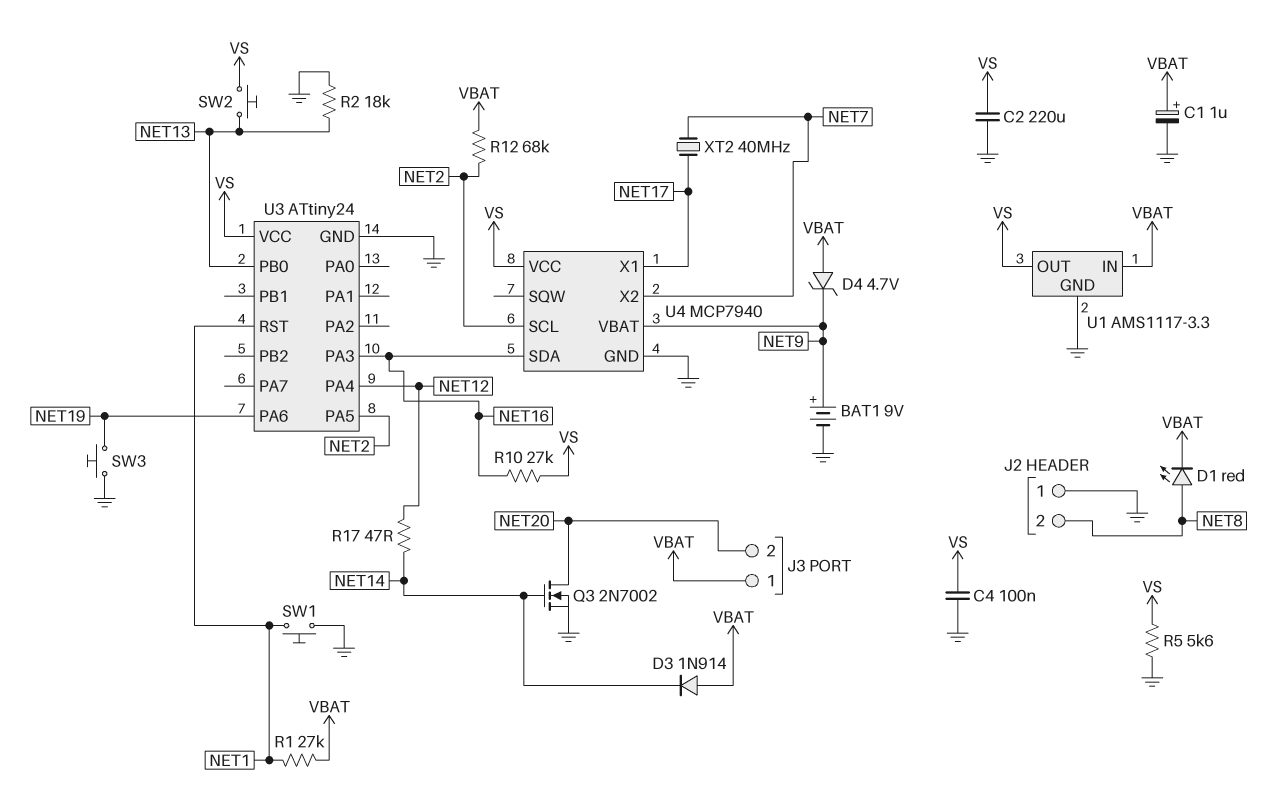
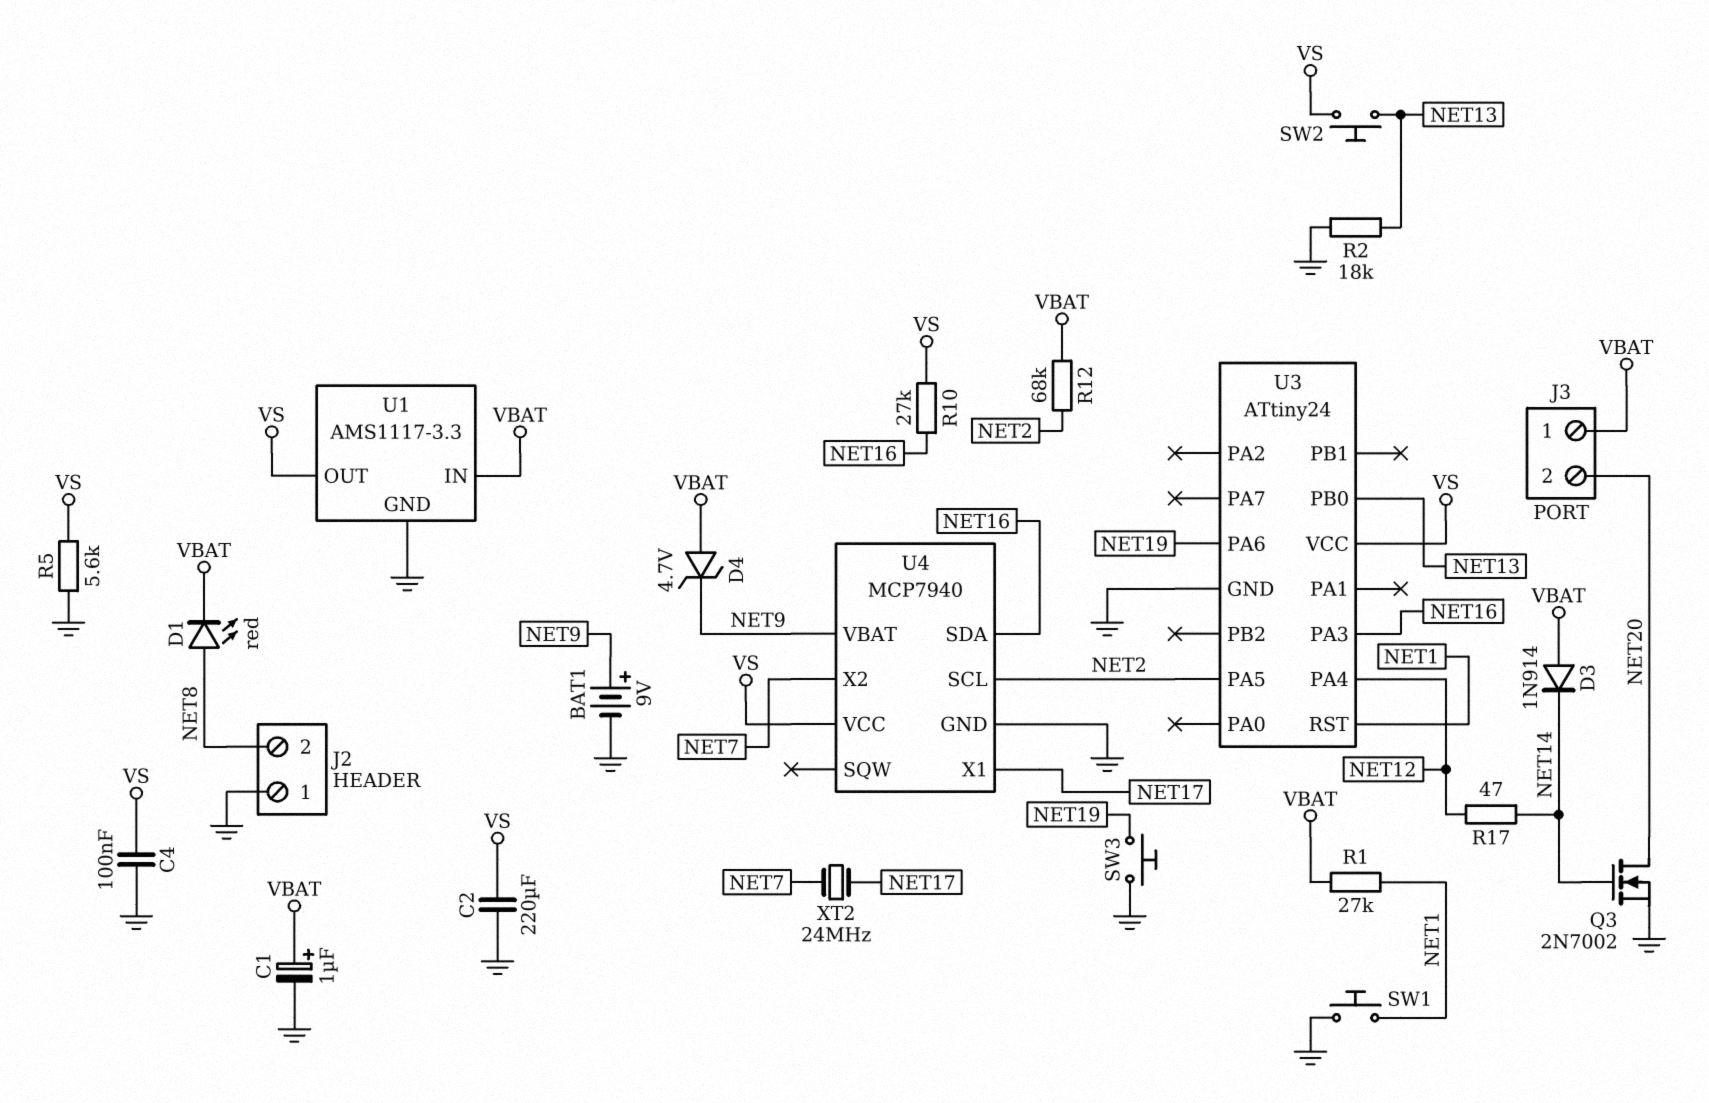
XT2: 40MHz (NET7, NET17) -> 24MHz (NET7, NET17)

